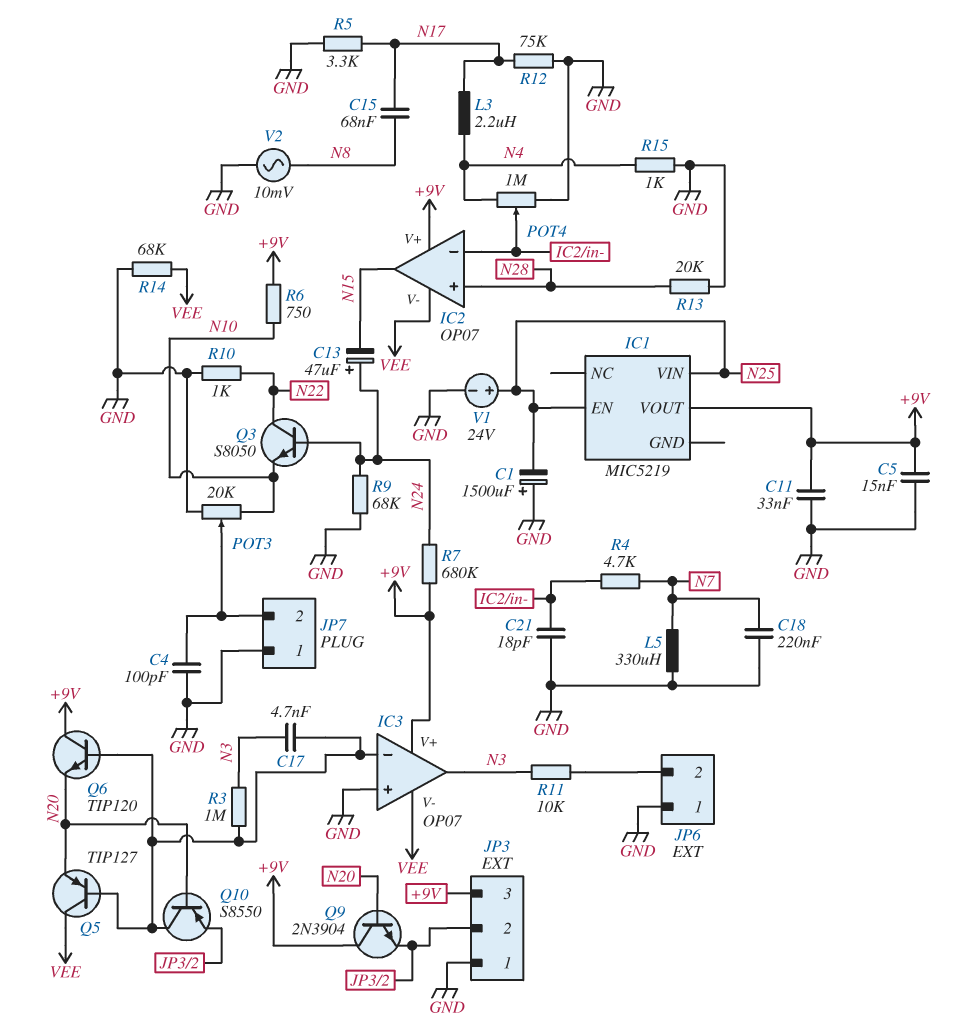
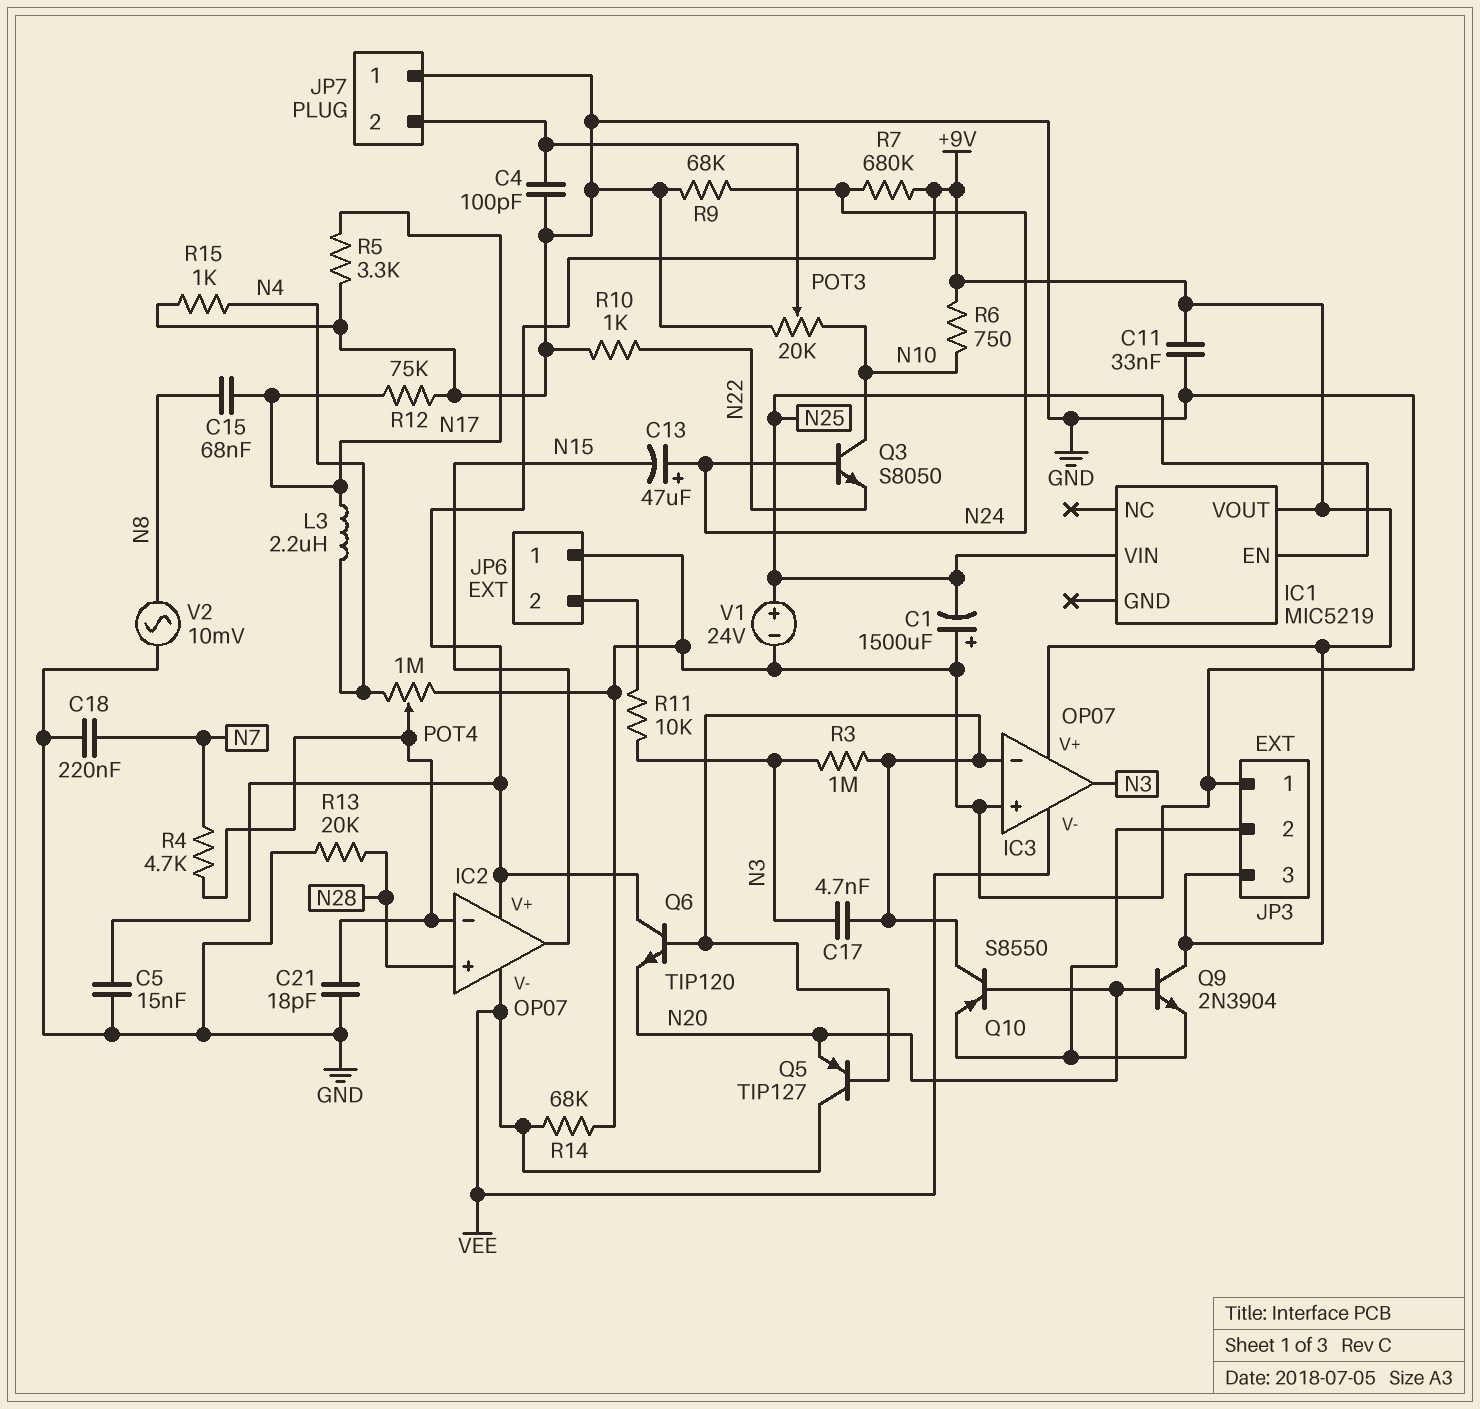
L5: 330uH (GND, N7) -> none
Q3: NPN S8050 (B N24, C N22, E N10) -> NPN S8050 (B N24, C N10, E N22)

